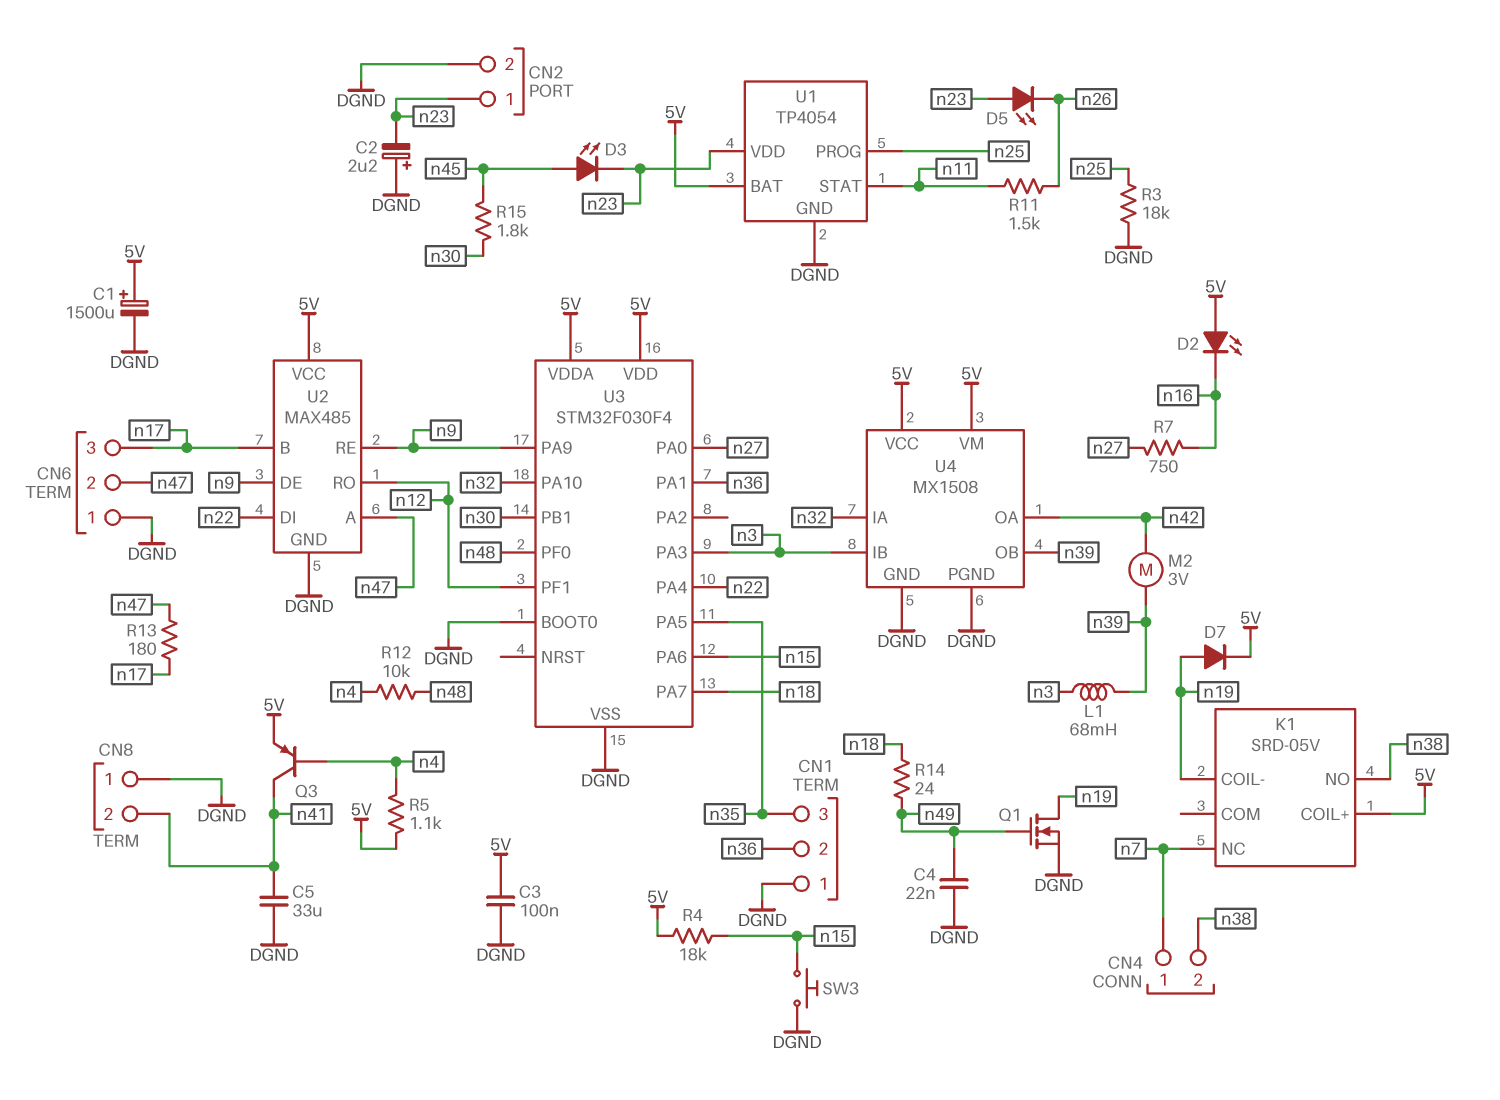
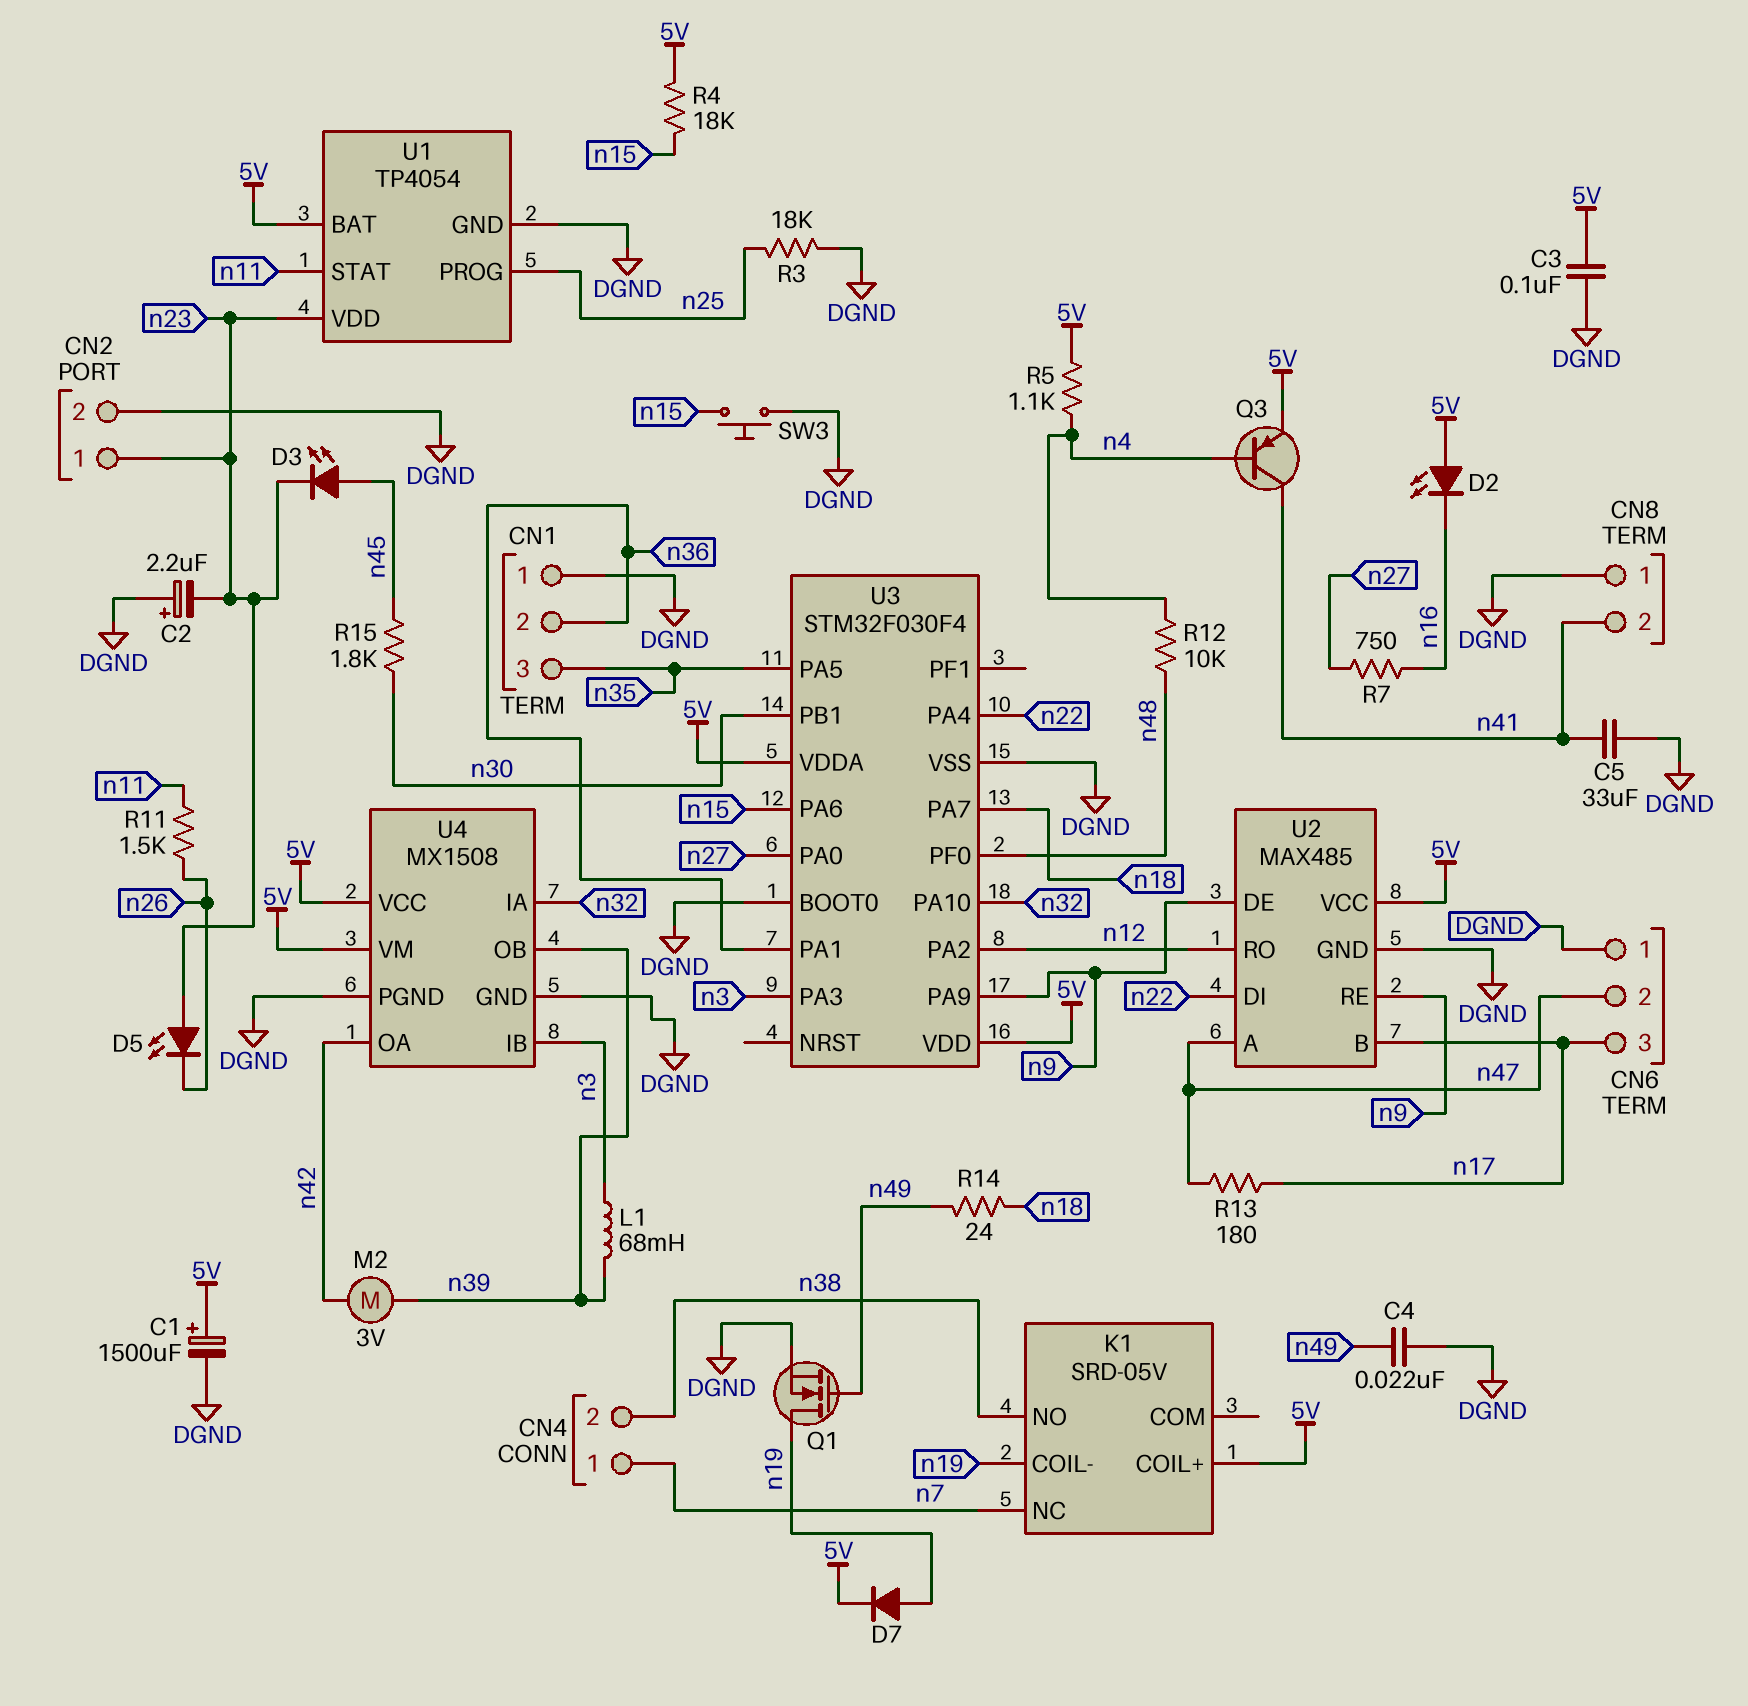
U3 pin PA2: none -> n12
U3 pin PF1: n12 -> none

